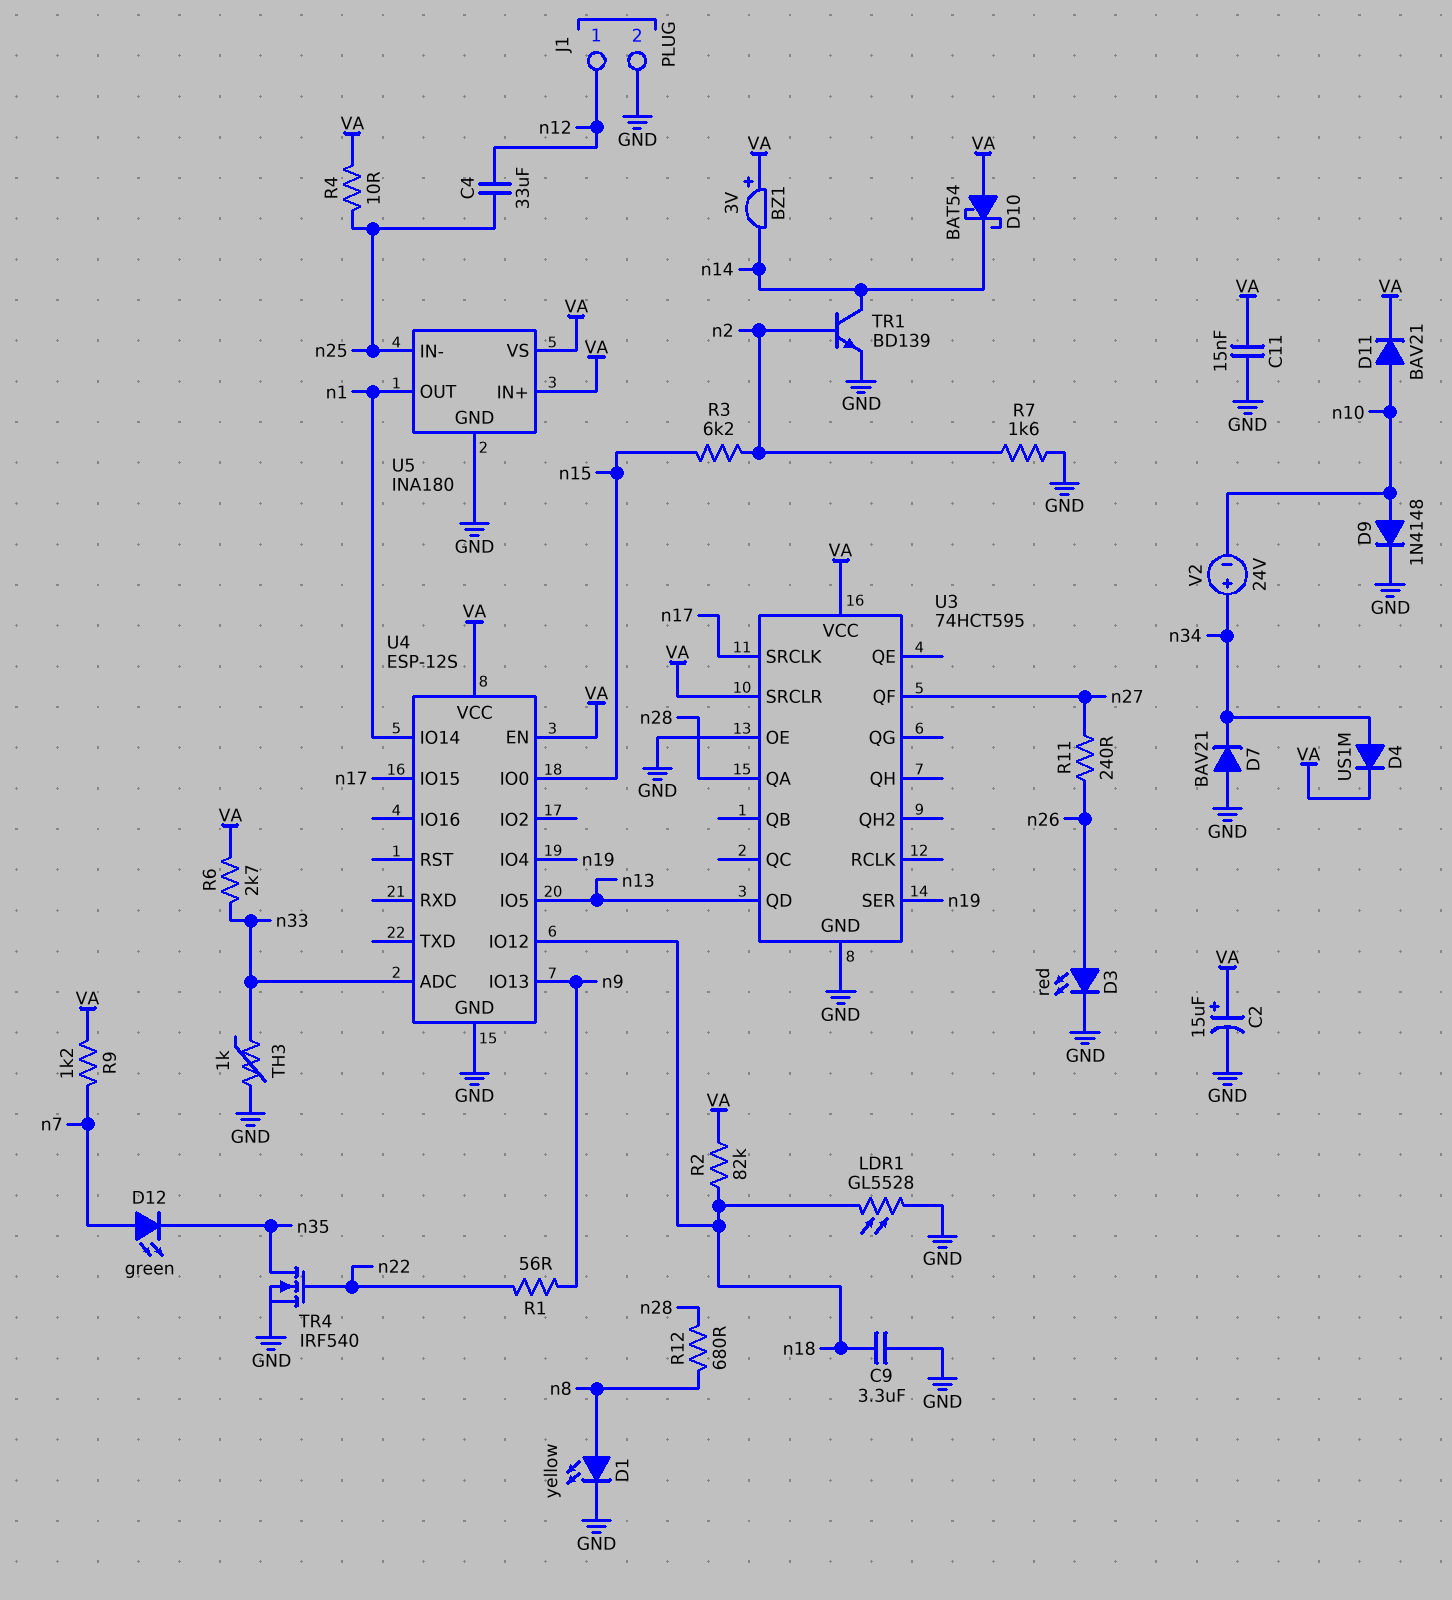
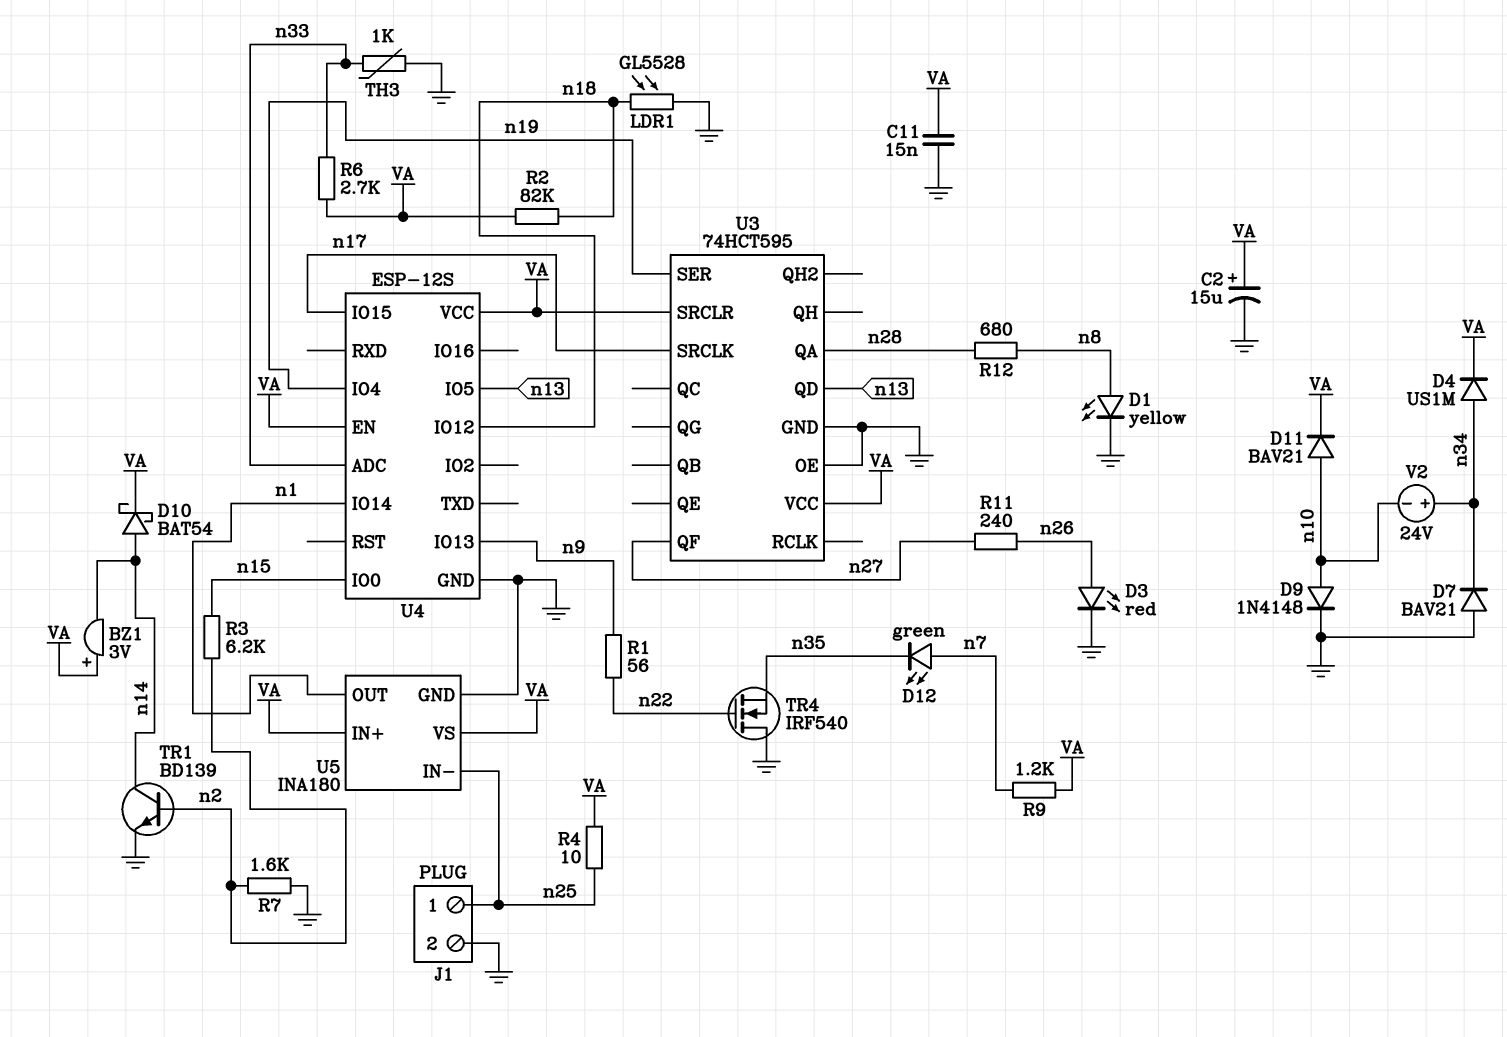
C4: 33uF (n12, n25) -> none
C9: 3.3uF (GND, n18) -> none
D10: schottky BAT54 (A VA, K n14) -> schottky BAT54 (A n14, K VA)
J1 pin 1: n12 -> n25
TR4: NMOS IRF540 (G n22, D n35, S GND) -> NMOS IRF540 (G n22, D GND, S n35)

